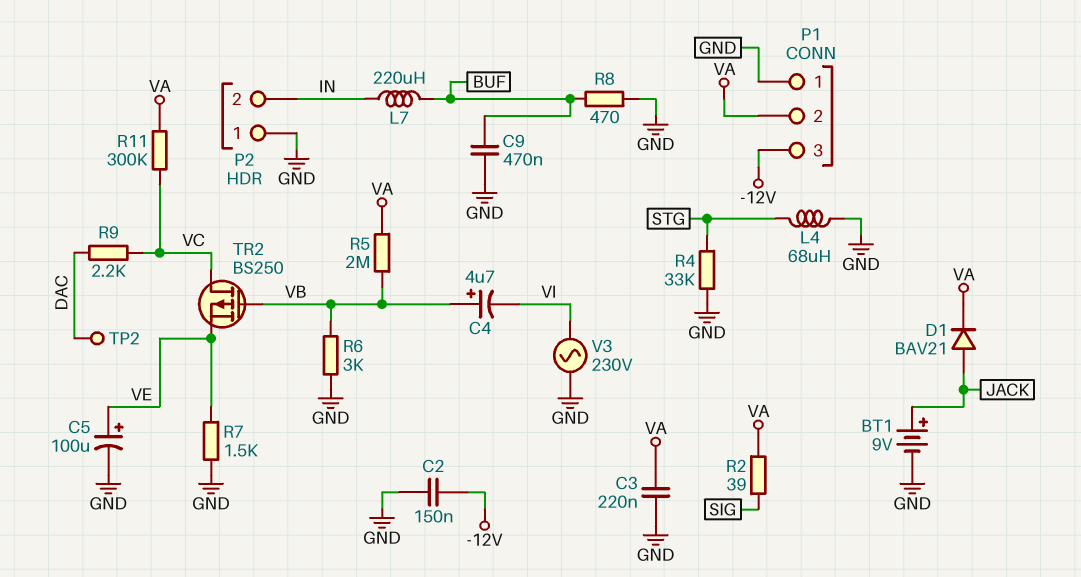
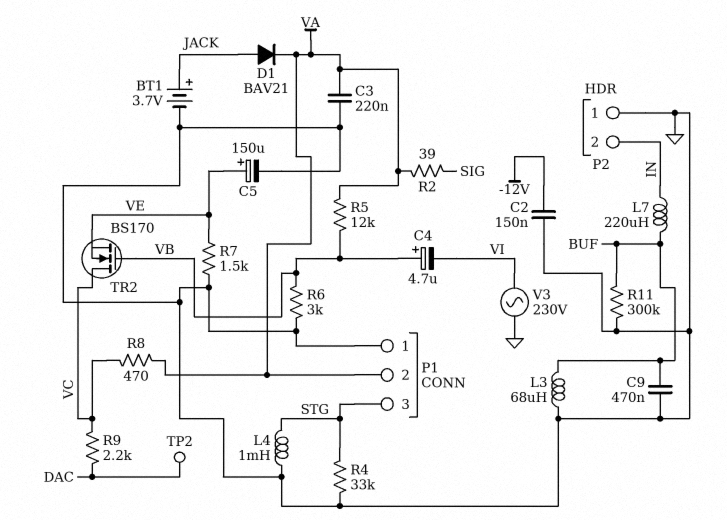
BT1: 9V (plus JACK, minus GND) -> 3.7V (plus JACK, minus GND)
C5: 100uF (plus VE, minus GND) -> 150uF (plus VE, minus GND)
L3: none -> 68uH (BUF, GND)
L4: 68uH (GND, STG) -> 1mH (GND, STG)
P1 pin 3: -12V -> STG
R5: 2M (VA, VB) -> 12k (VA, VB)
R8: 470 (BUF, GND) -> 470 (VA, VC)
R11: 300k (VA, VC) -> 300k (BUF, GND)
TR2: PMOS BS250 (G VB, D VC, S VE) -> NMOS BS170 (G VB, D VC, S VE)

